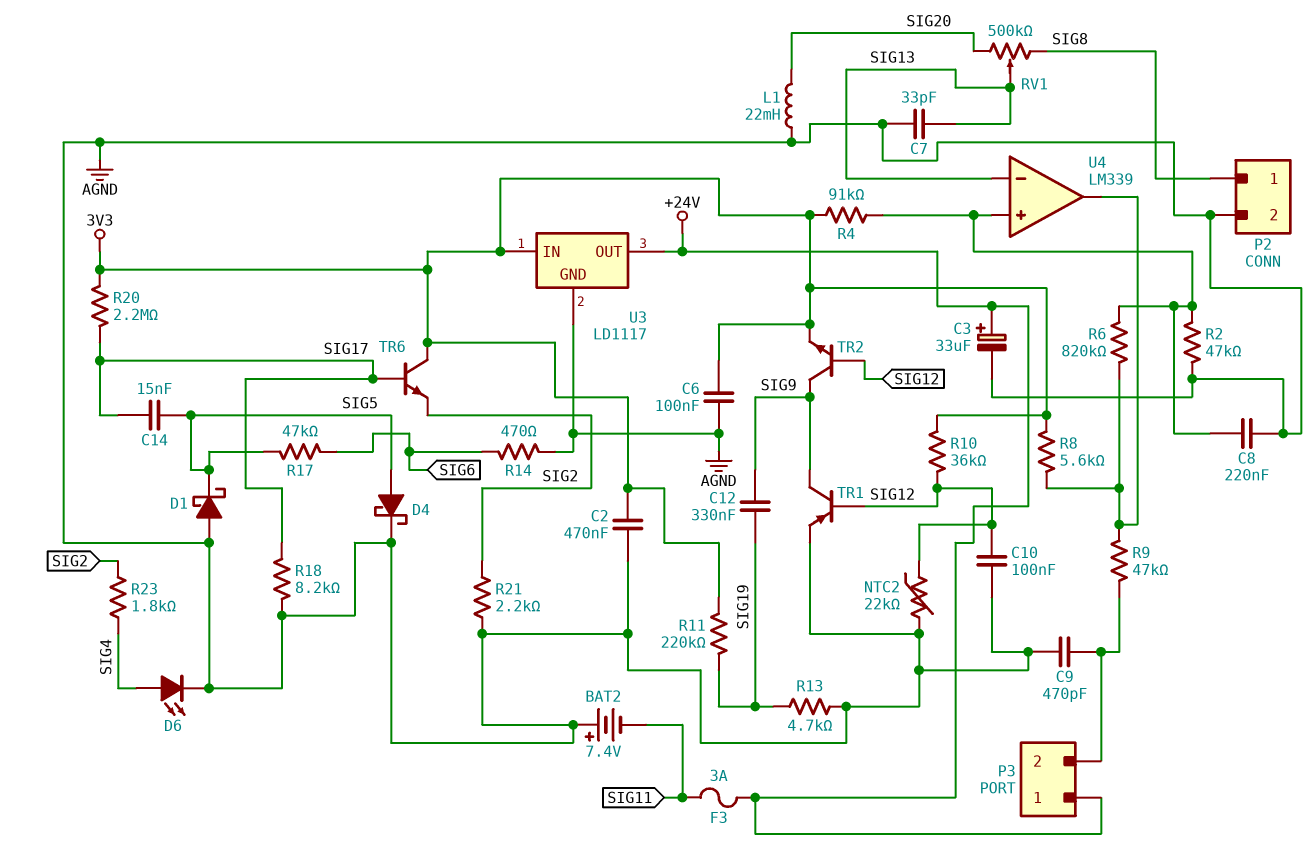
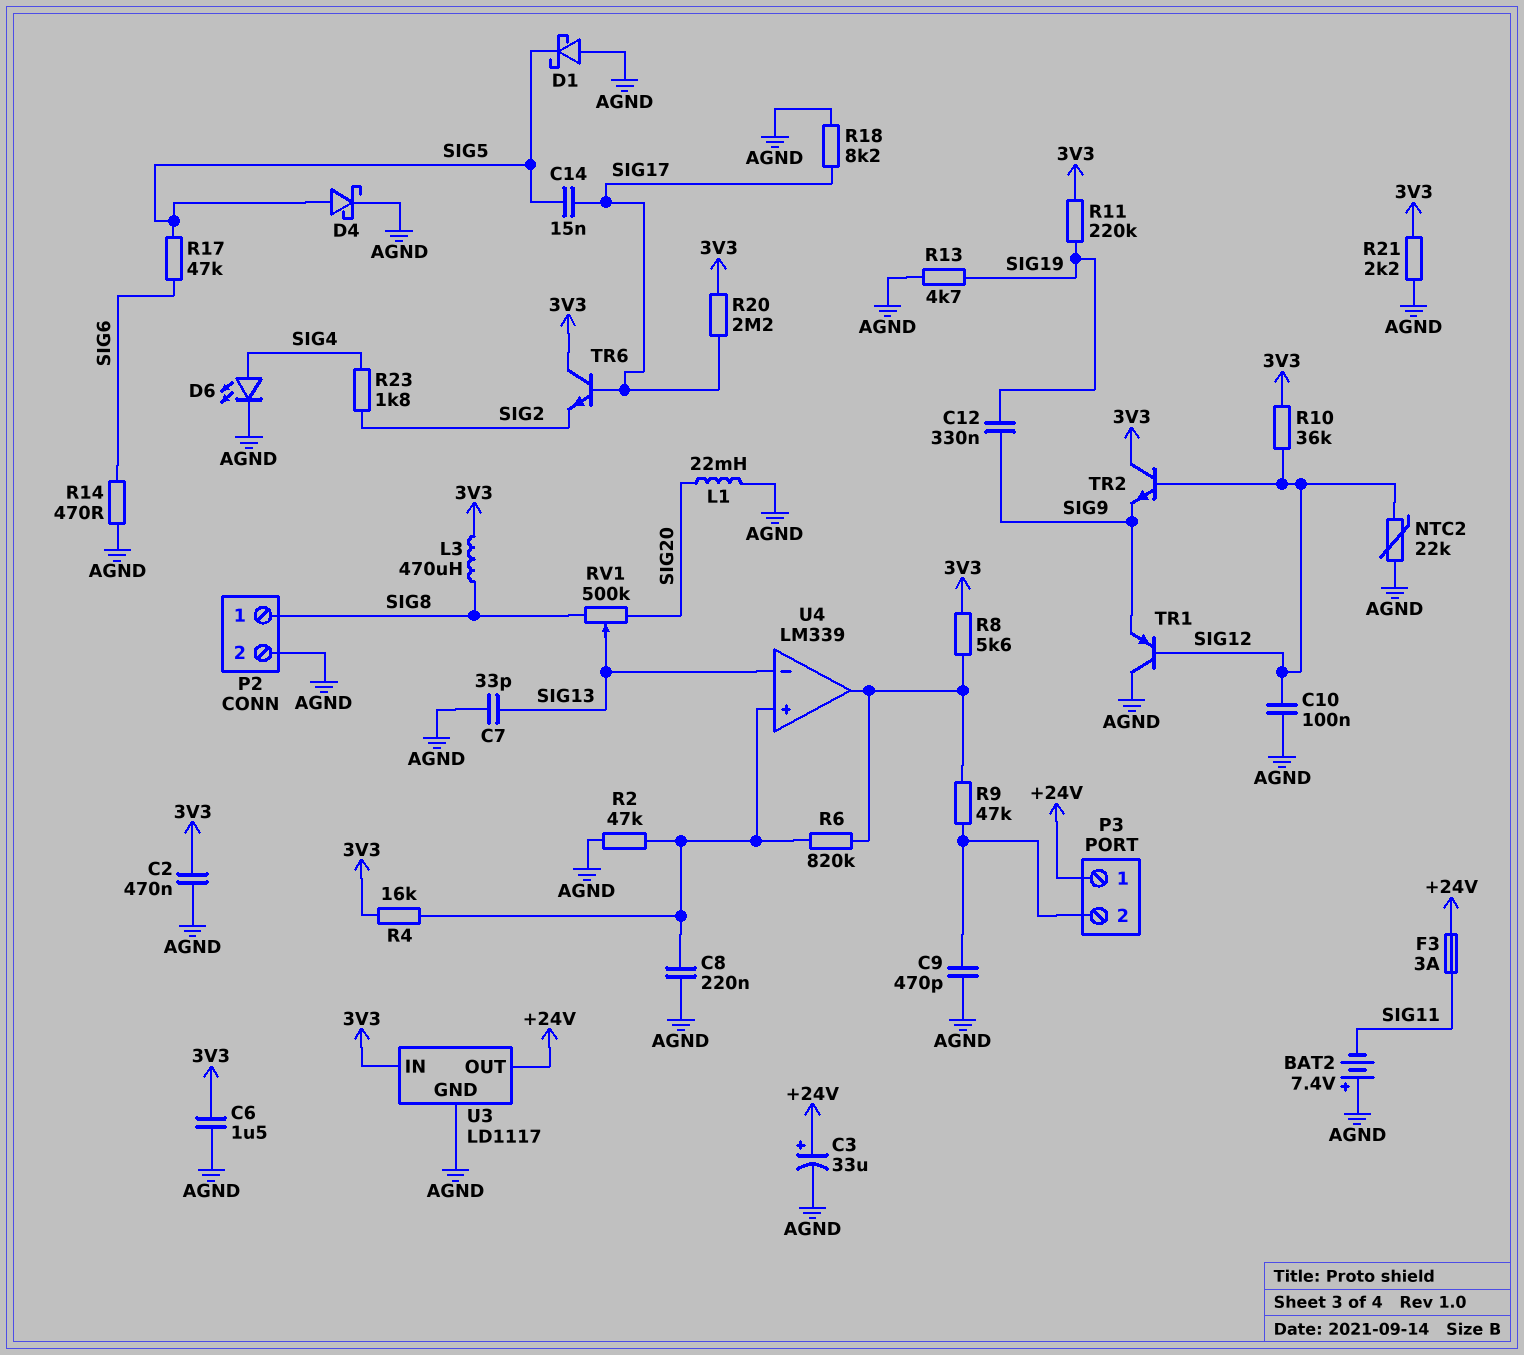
C6: 100nF (3V3, AGND) -> 1.5uF (3V3, AGND)
L3: none -> 470uH (3V3, SIG8)
R4: 91k (3V3, U4/in+) -> 16k (3V3, U4/in+)
R21: 2.2k (AGND, SIG2) -> 2.2k (3V3, AGND)
TR1: PNP (B SIG12, C SIG9, E AGND) -> PNP (B SIG12, C AGND, E SIG9)
TR2: NPN (B SIG12, C SIG9, E 3V3) -> NPN (B SIG12, C 3V3, E SIG9)

